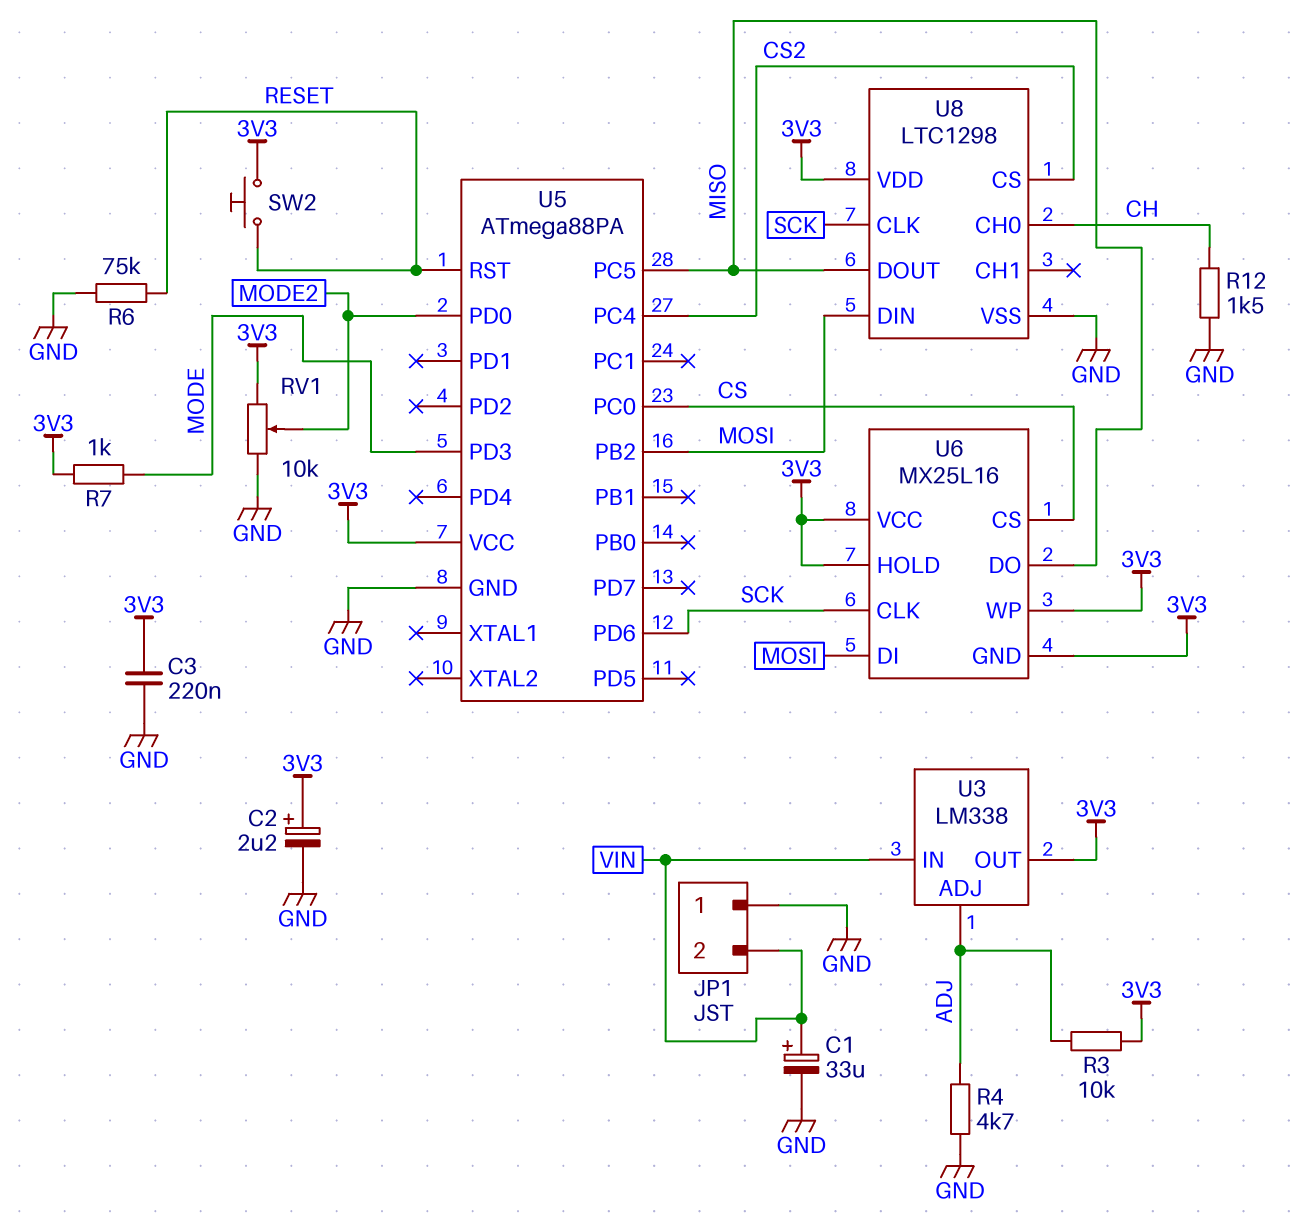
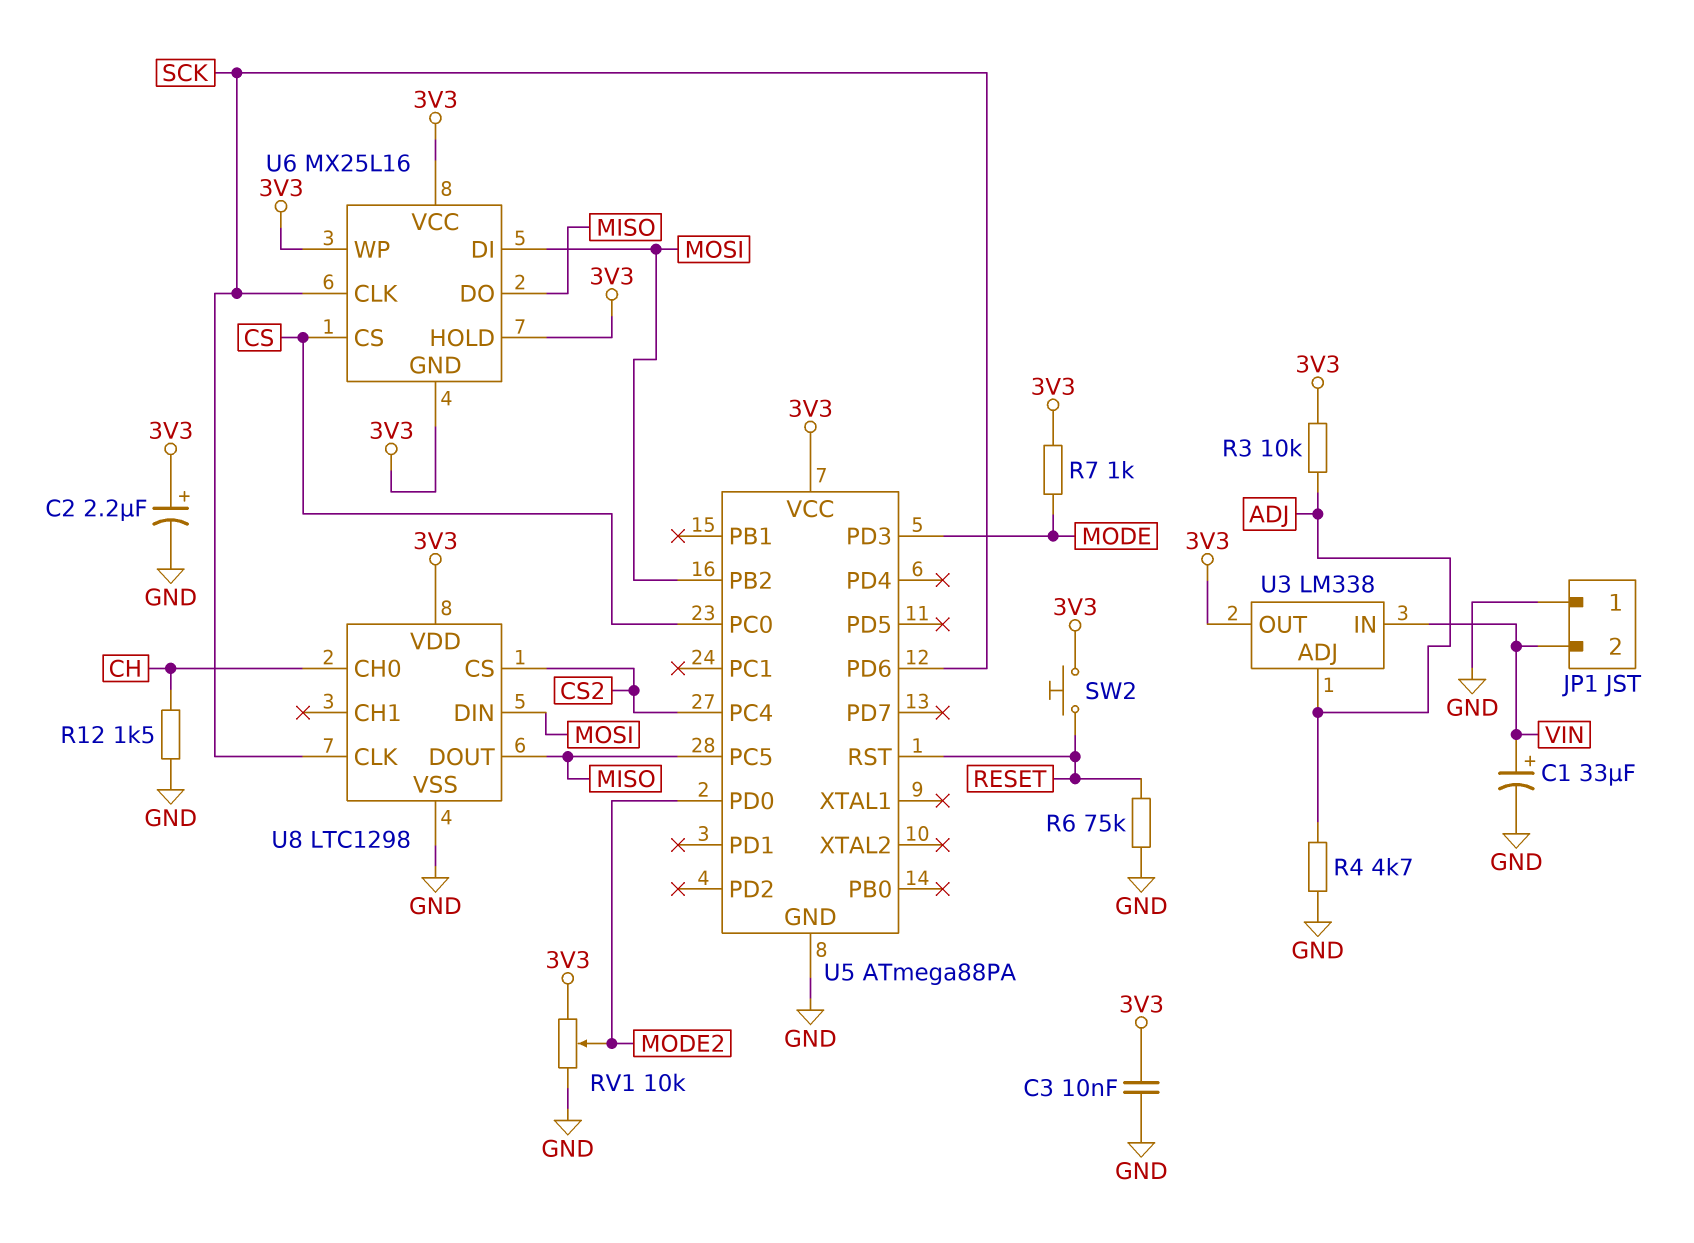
C3: 220nF (3V3, GND) -> 10nF (3V3, GND)

